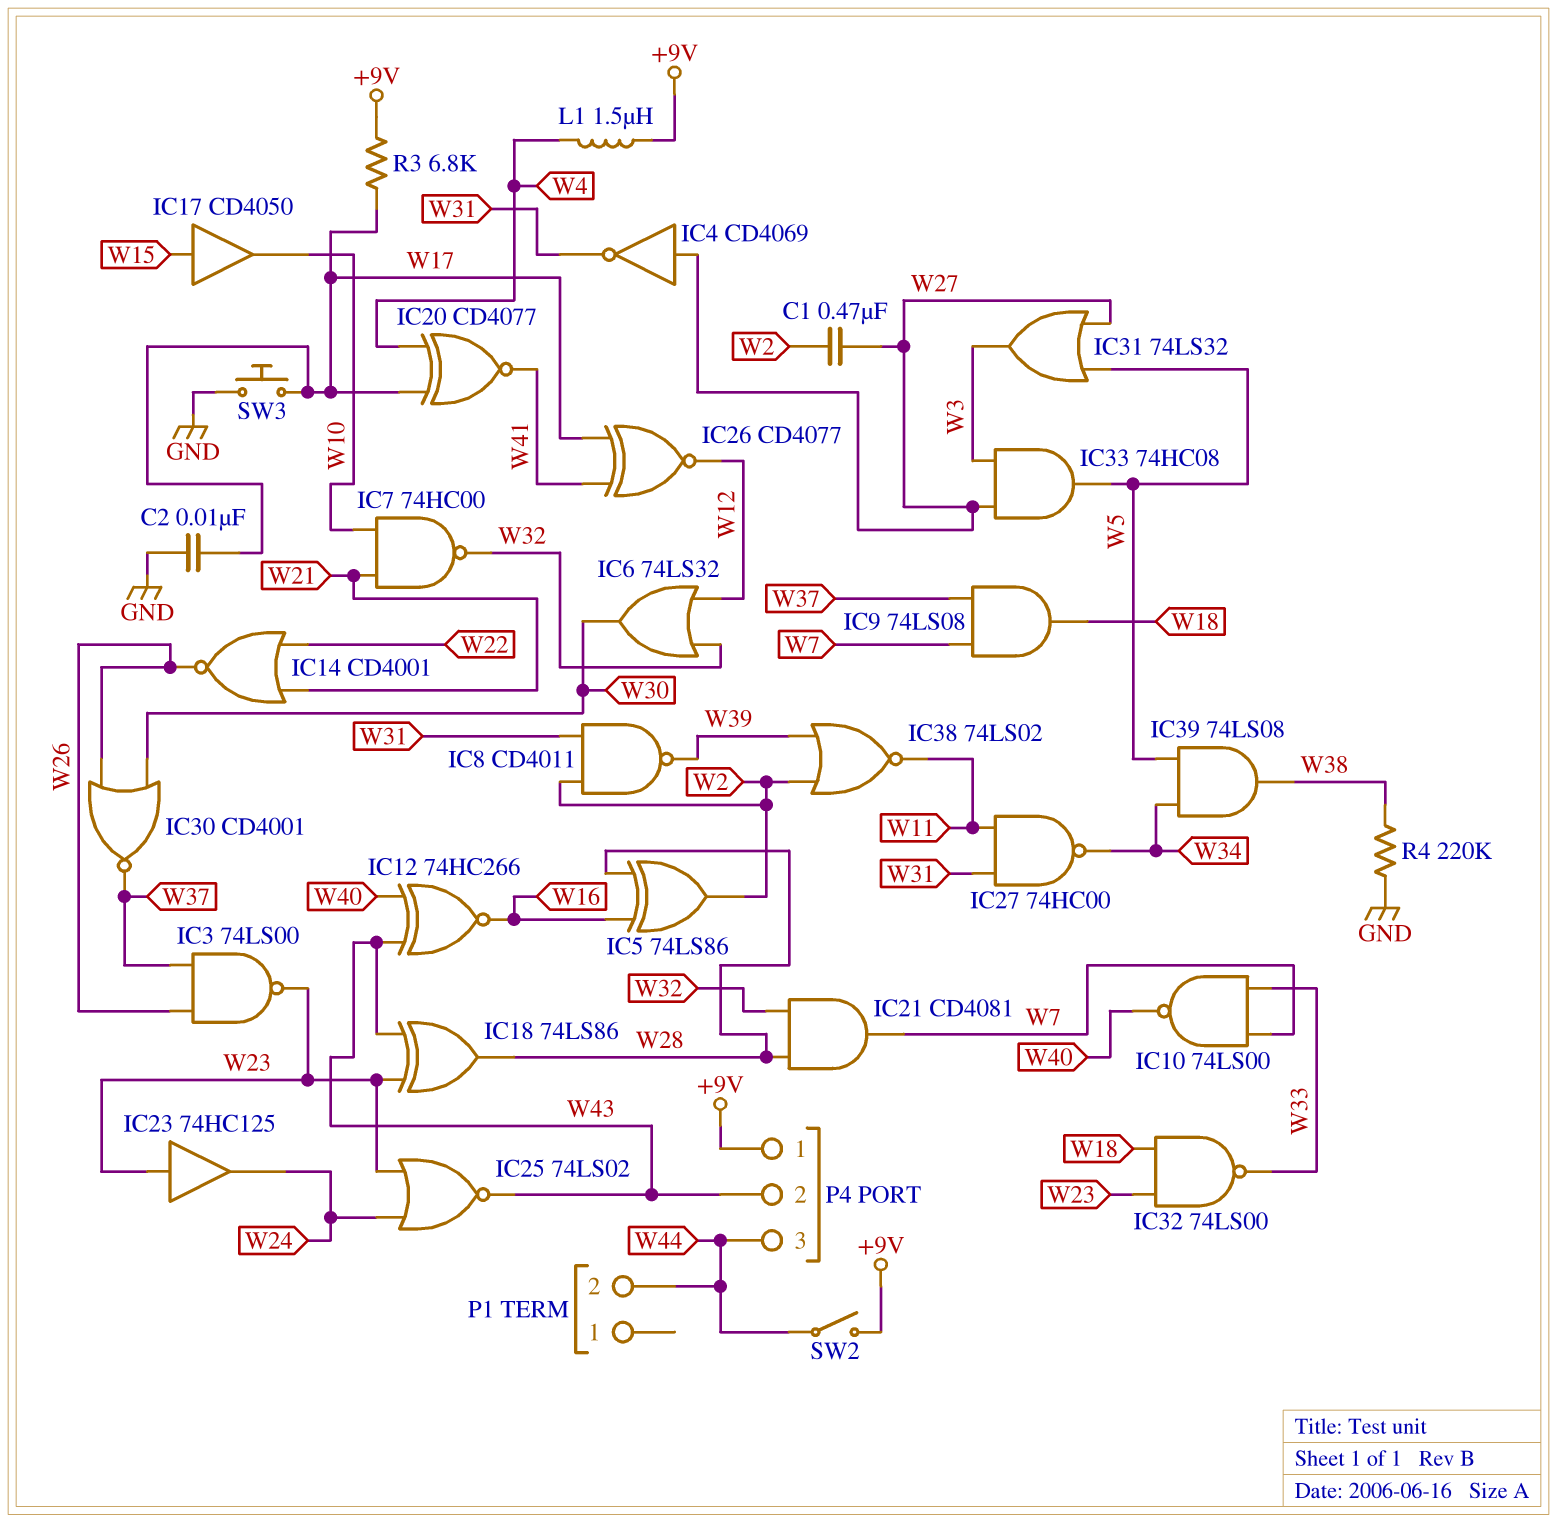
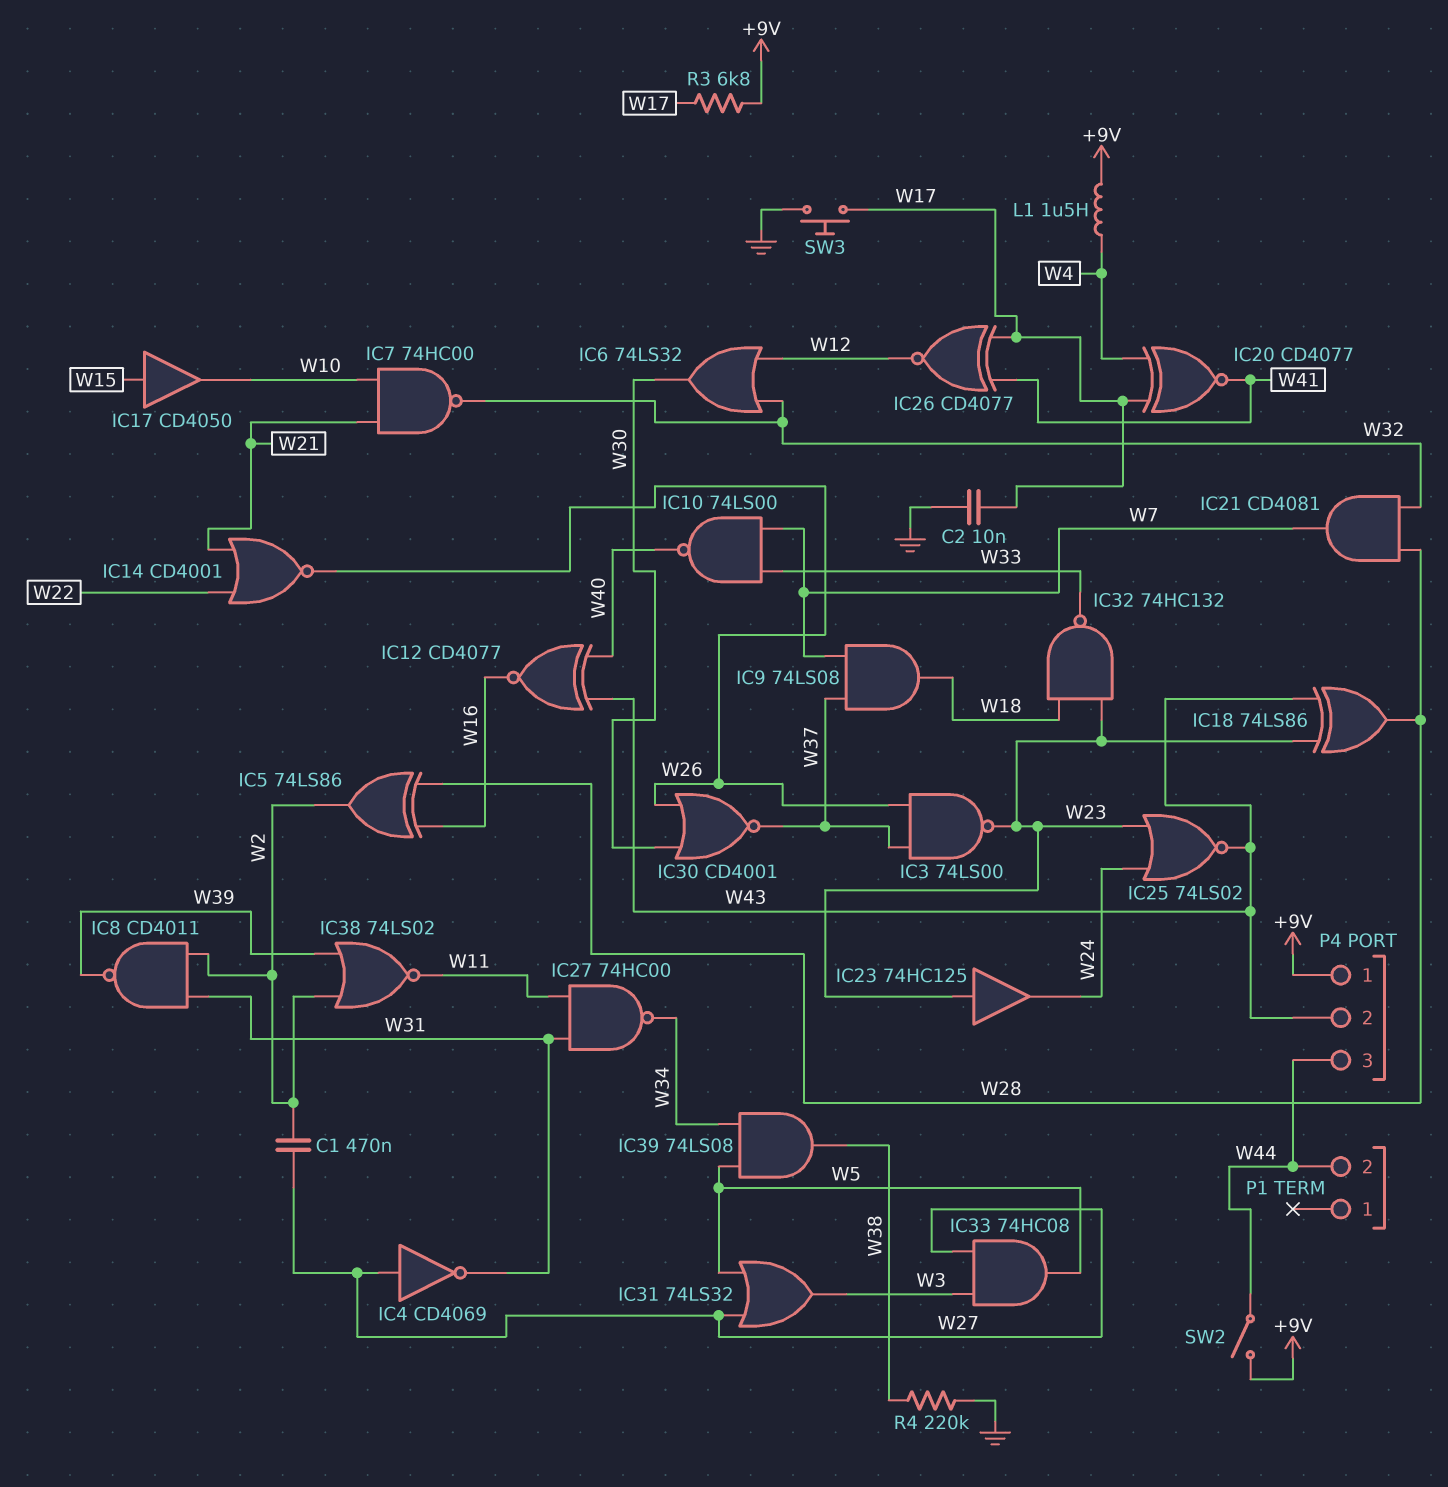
IC12: XNOR 74HC266 (in W40, in W43, out W16) -> XNOR CD4077 (in W40, in W43, out W16)
IC32: NAND 74LS00 (in W18, in W23, out W33) -> NAND 74HC132 (in W18, in W23, out W33)

